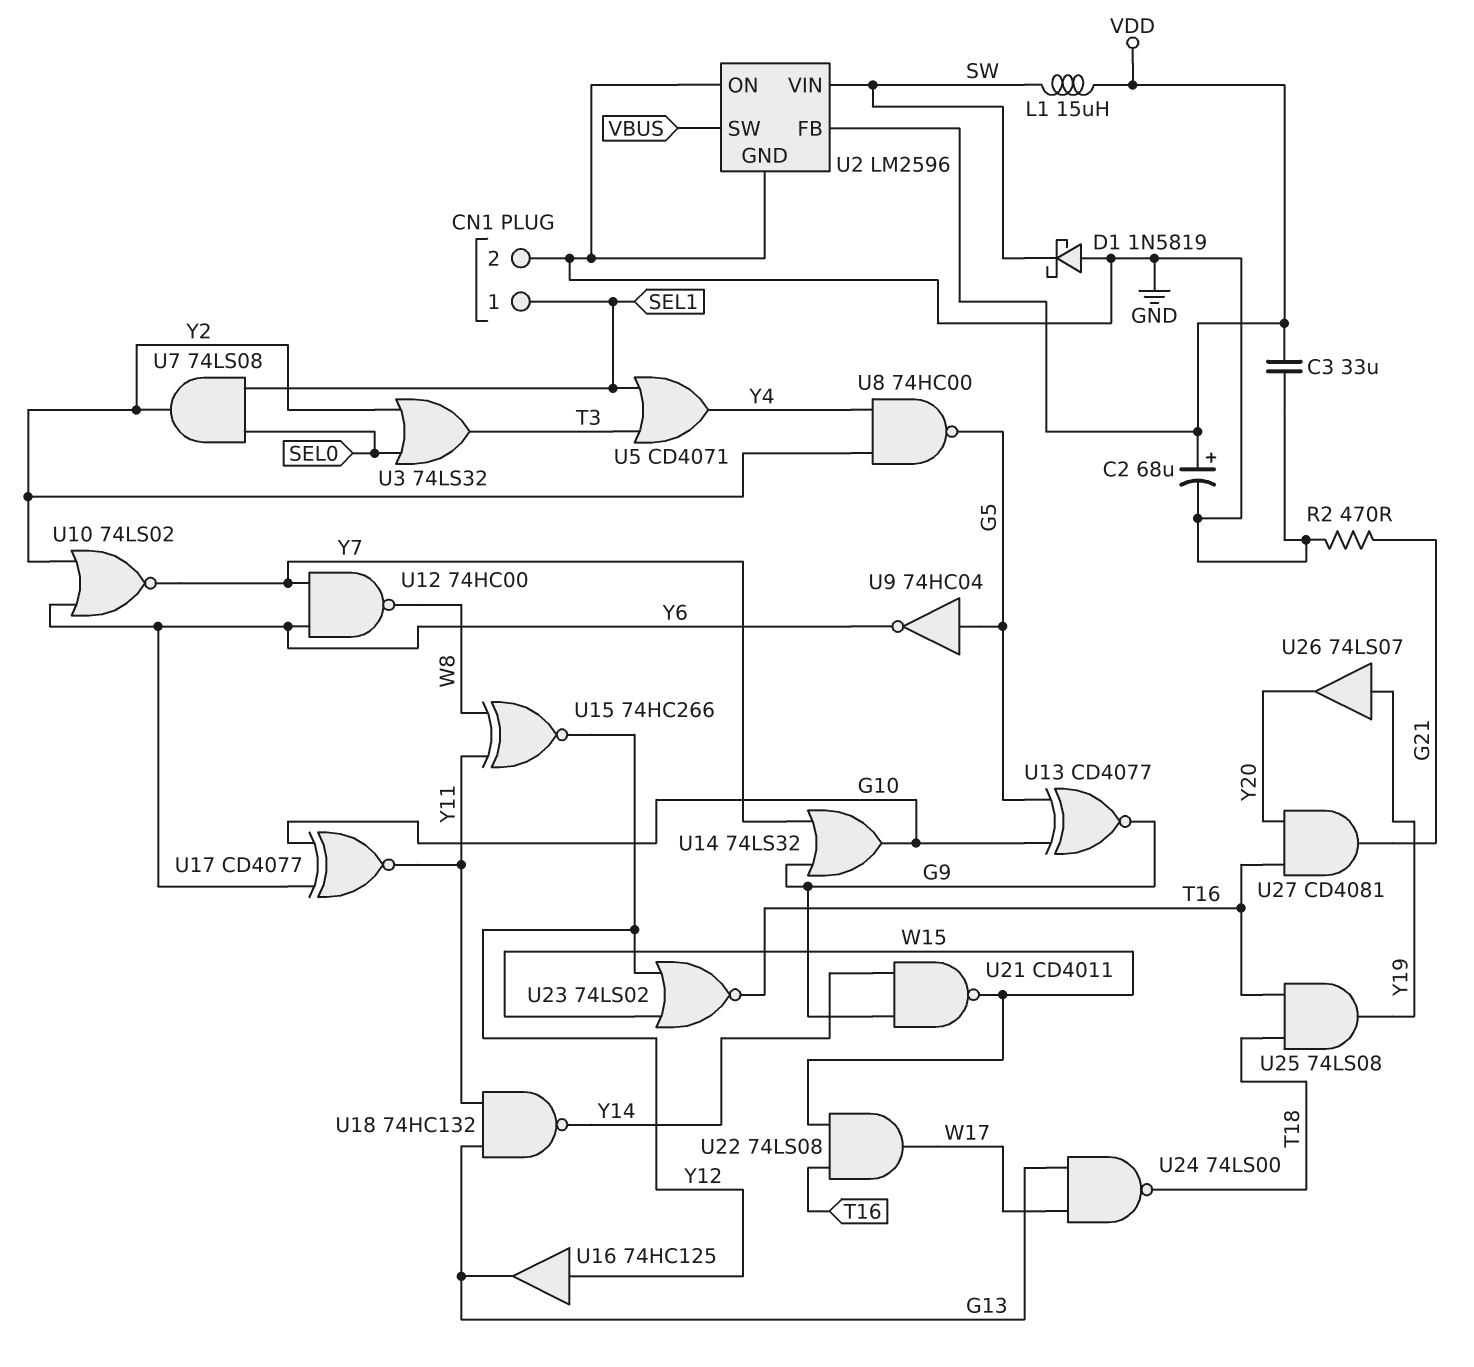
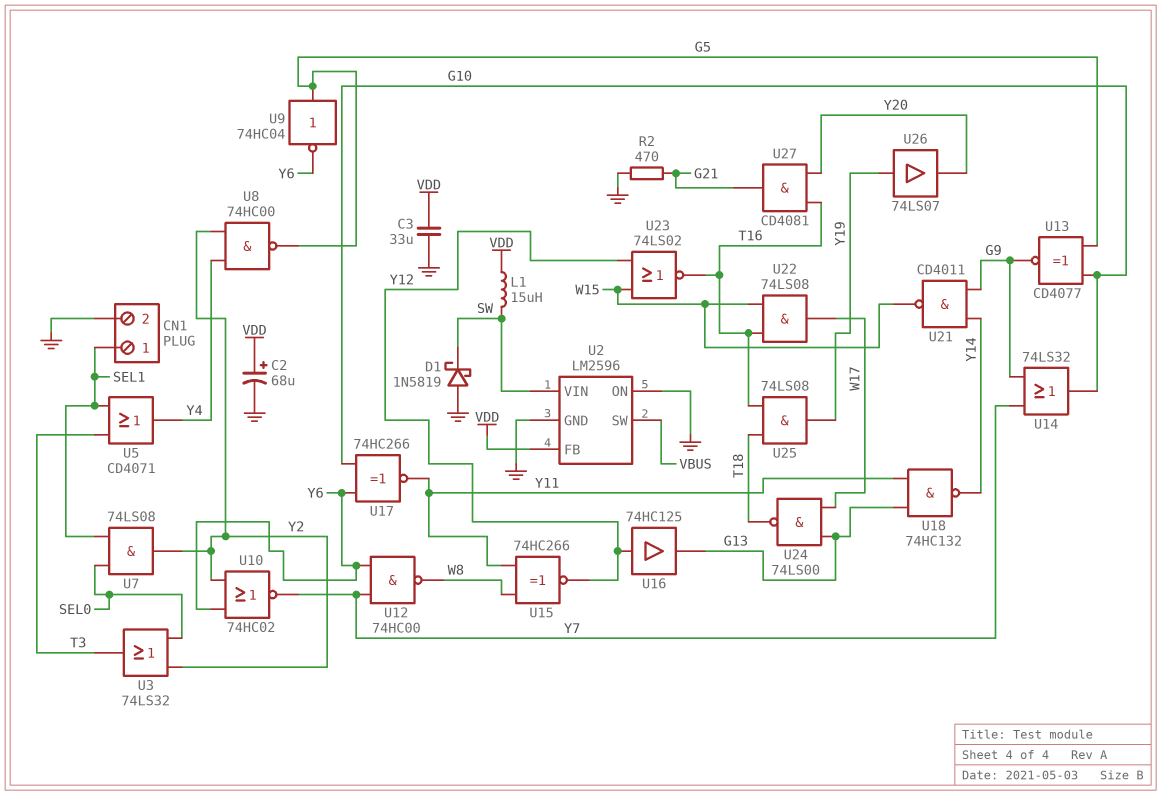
U10: NOR 74LS02 (in Y2, in Y6, out Y7) -> NOR 74HC02 (in Y2, in Y6, out Y7)
U17: XNOR CD4077 (in G10, in Y6, out Y11) -> XNOR 74HC266 (in G10, in Y6, out Y11)

